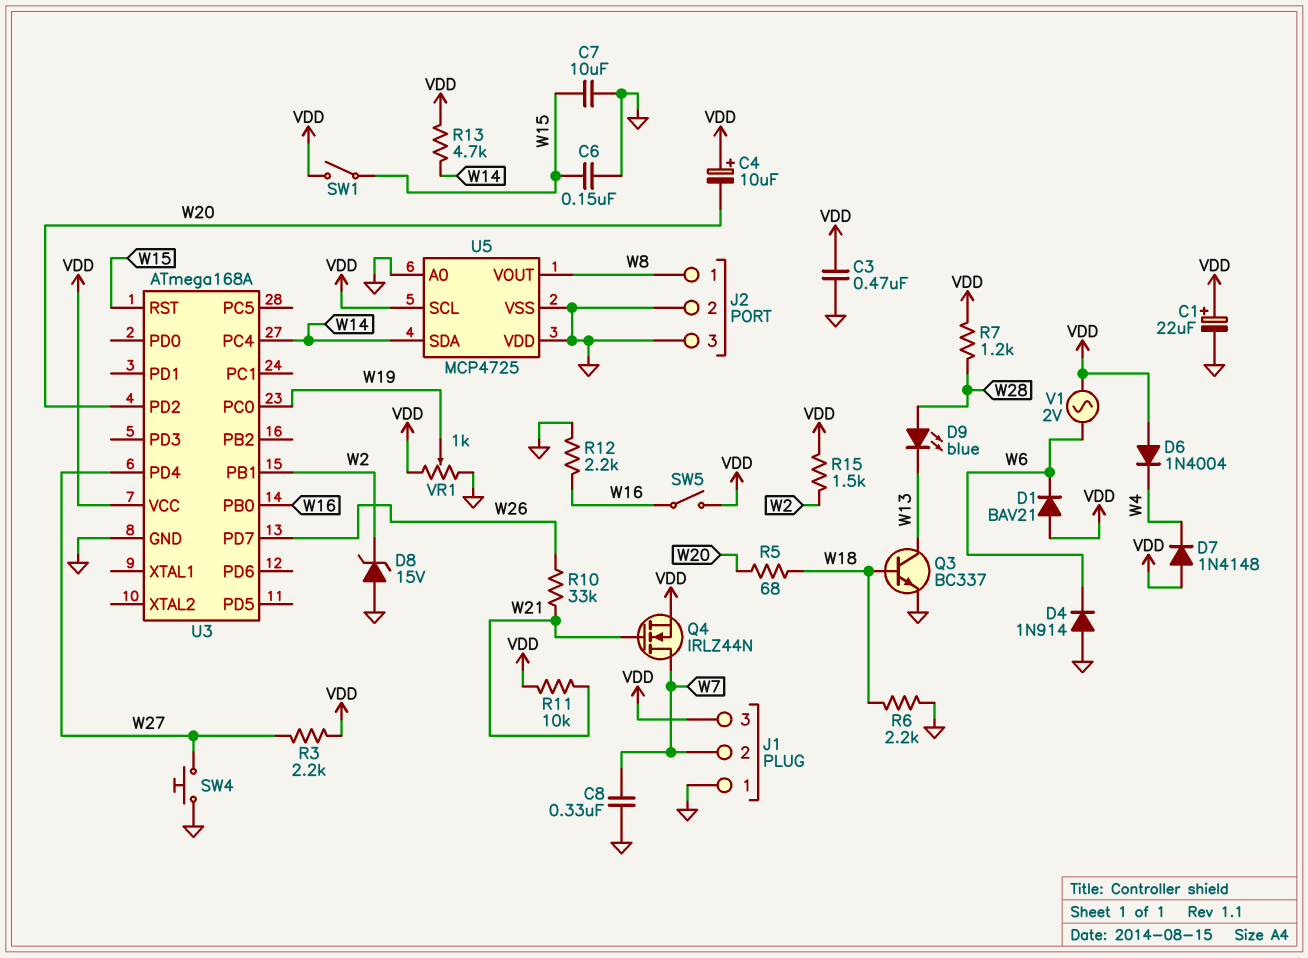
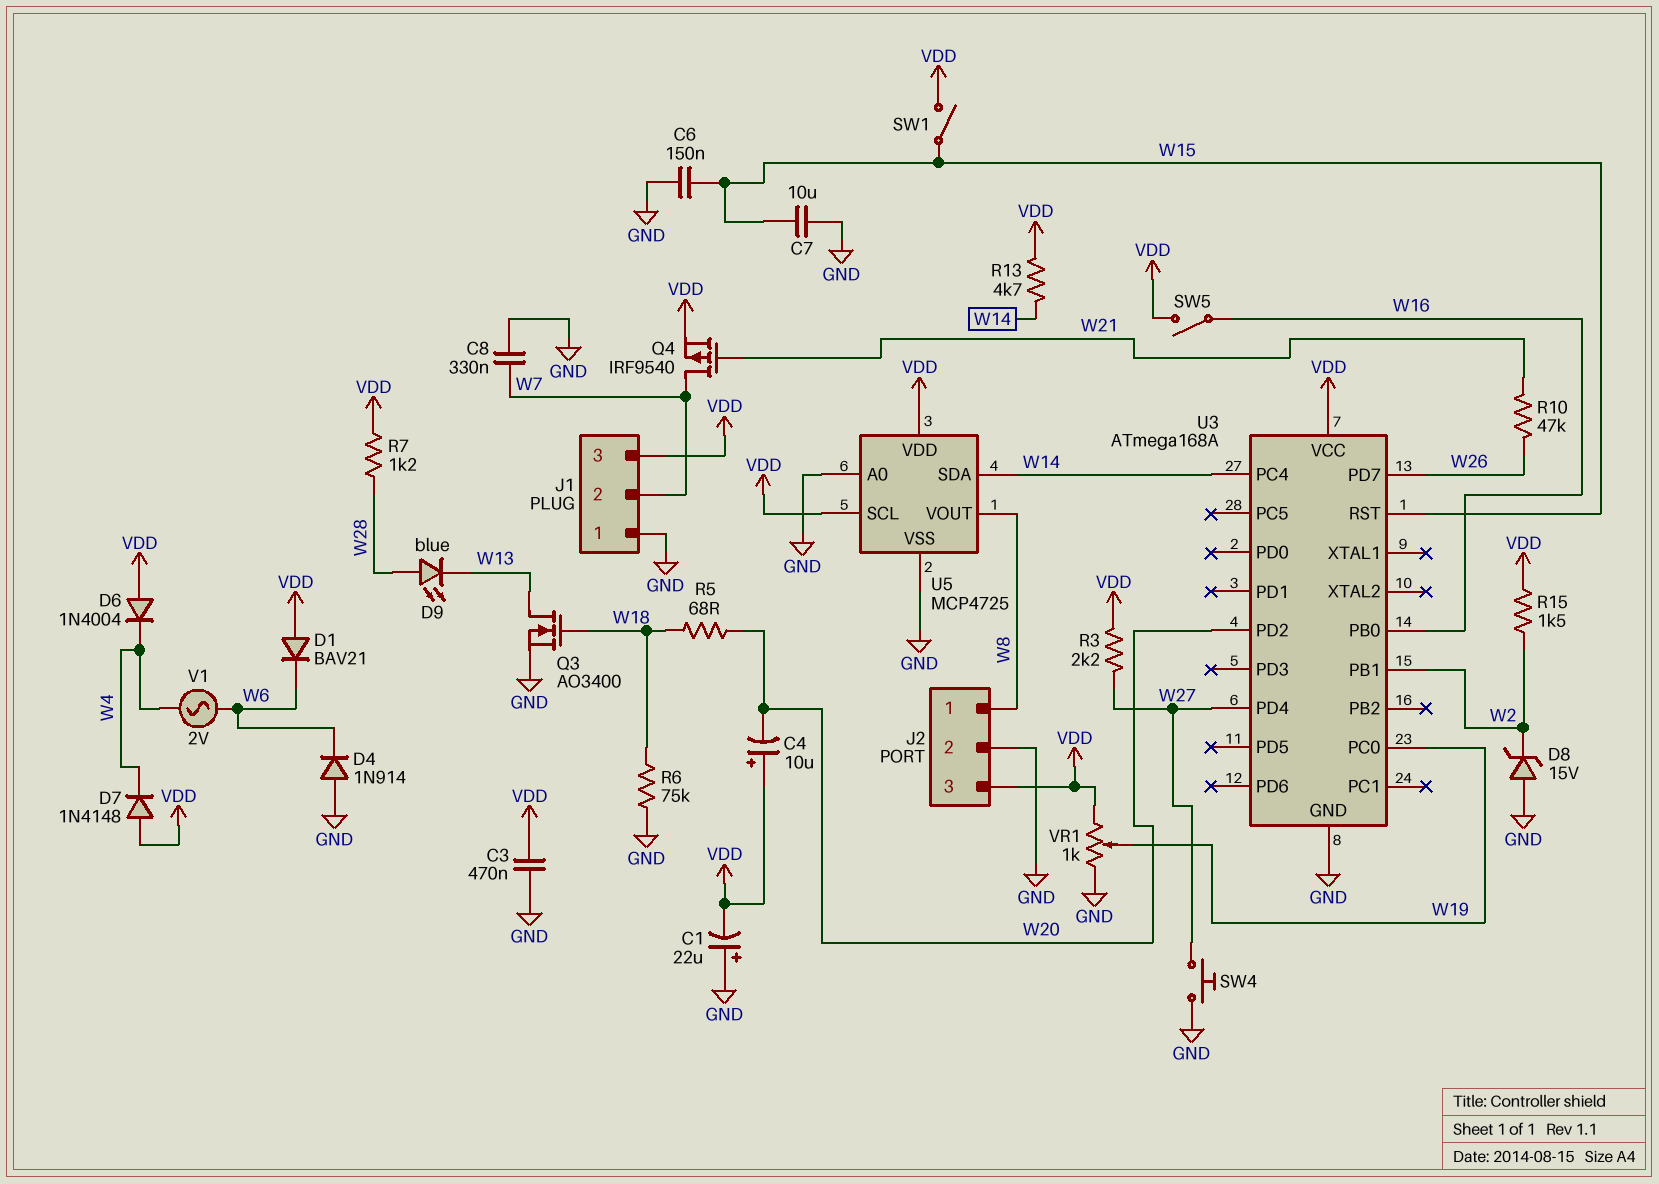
C1: 22uF (plus VDD, minus GND) -> 22uF (plus GND, minus VDD)
J2 pin 3: GND -> VDD
Q3: NPN BC337 (B W18, C W13, E GND) -> NMOS AO3400 (G W18, D W13, S GND)
Q4: NMOS IRLZ44N (G W21, D W7, S VDD) -> PMOS IRF9540 (G W21, D W7, S VDD)
R6: 2.2k (GND, W18) -> 75k (GND, W18)
R10: 33k (W21, W26) -> 47k (W21, W26)
R11: 10k (VDD, W21) -> none
R12: 2.2k (GND, W16) -> none
U5 pin VDD: GND -> VDD
V1: AC 2V (VDD, W6) -> AC 2V (W4, W6)

